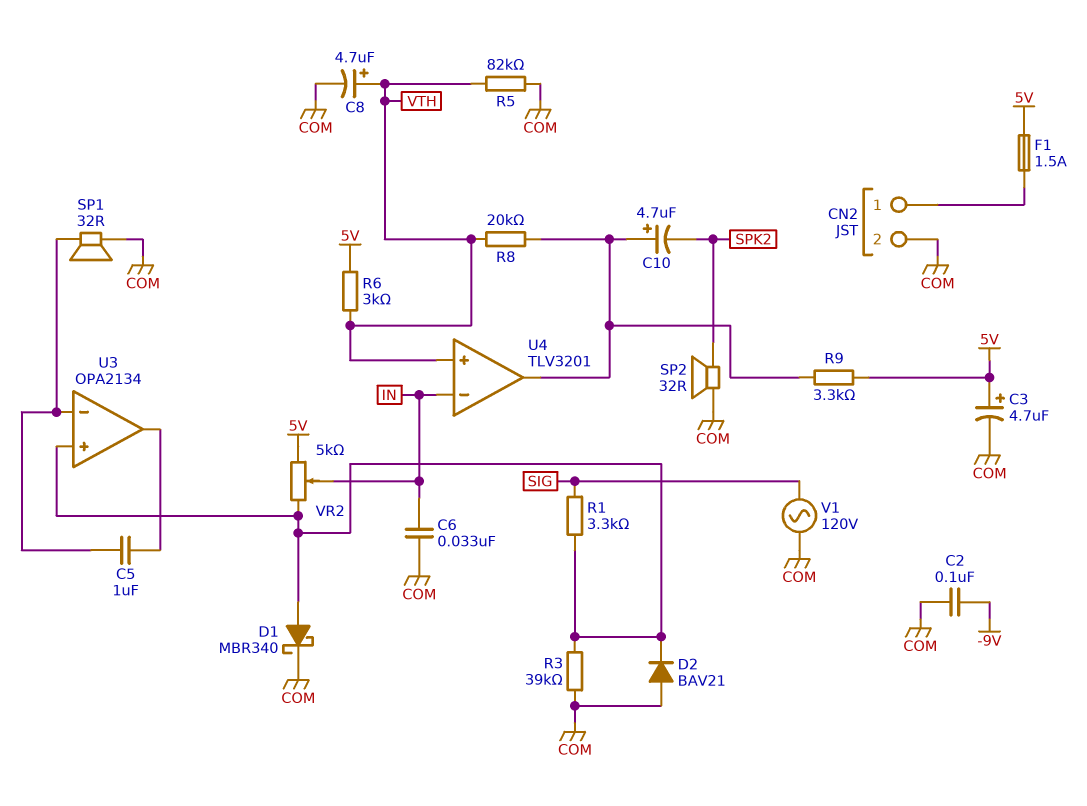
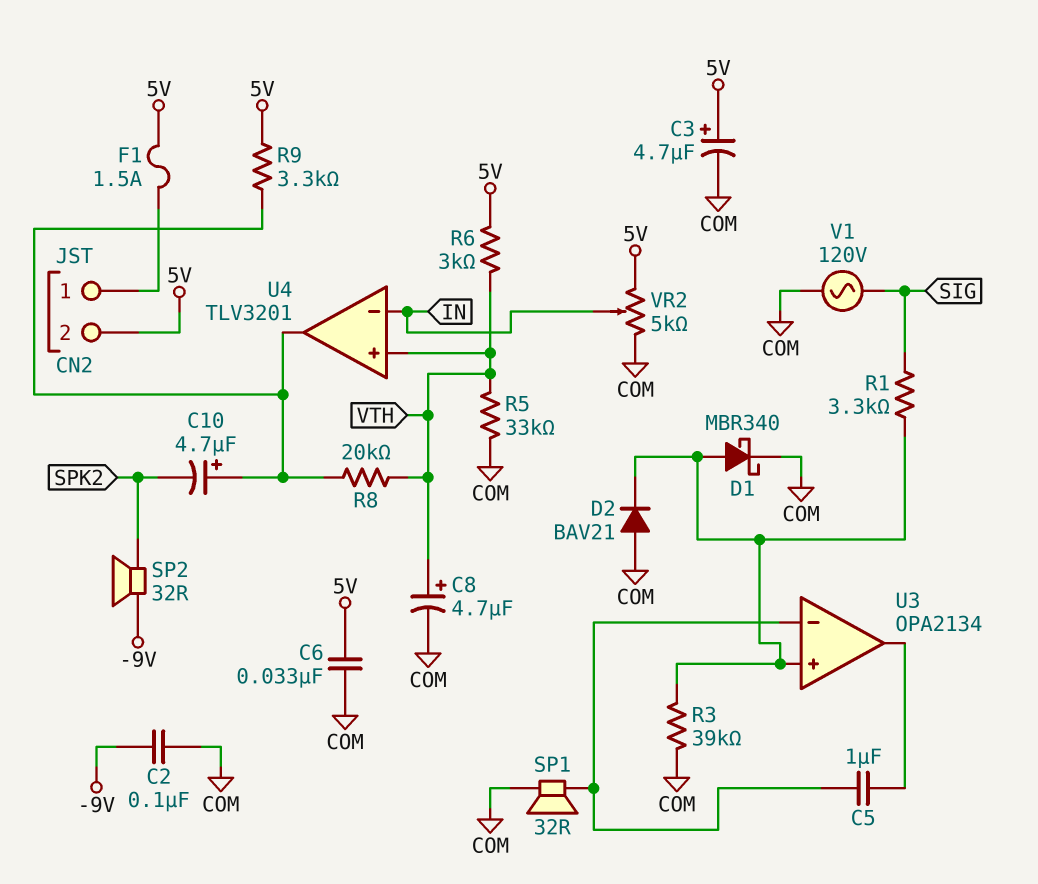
C6: 33nF (COM, IN) -> 33nF (5V, COM)
CN2 pin 2: COM -> 5V
R5: 82k (COM, VTH) -> 33k (COM, VTH)
SP2: speaker 32R (COM, SPK2) -> speaker 32R (-9V, SPK2)
VR2: 5k (5V, U3/in+, wiper IN) -> 5k (5V, COM, wiper IN)

